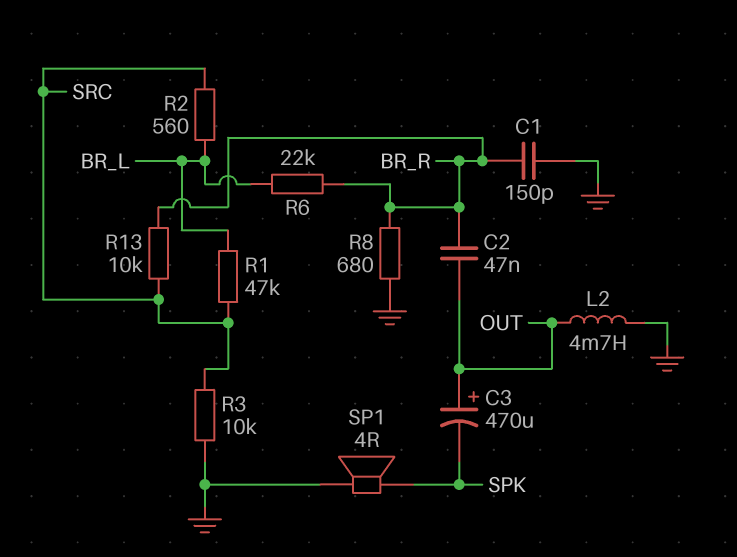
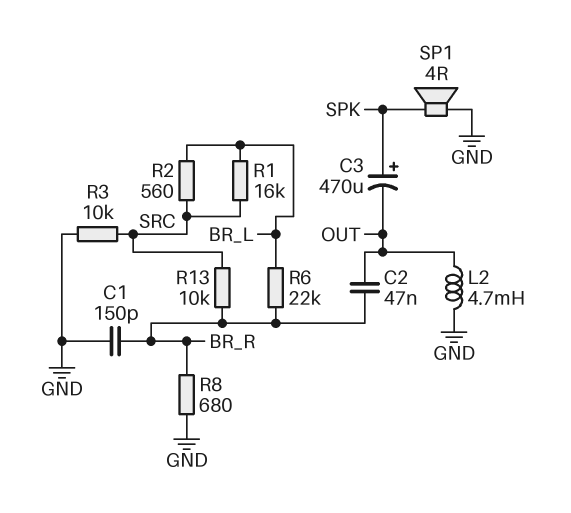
C3: 470uF (plus OUT, minus SPK) -> 470uF (plus SPK, minus OUT)
R1: 47k (BR_L, SRC) -> 16k (BR_L, SRC)

